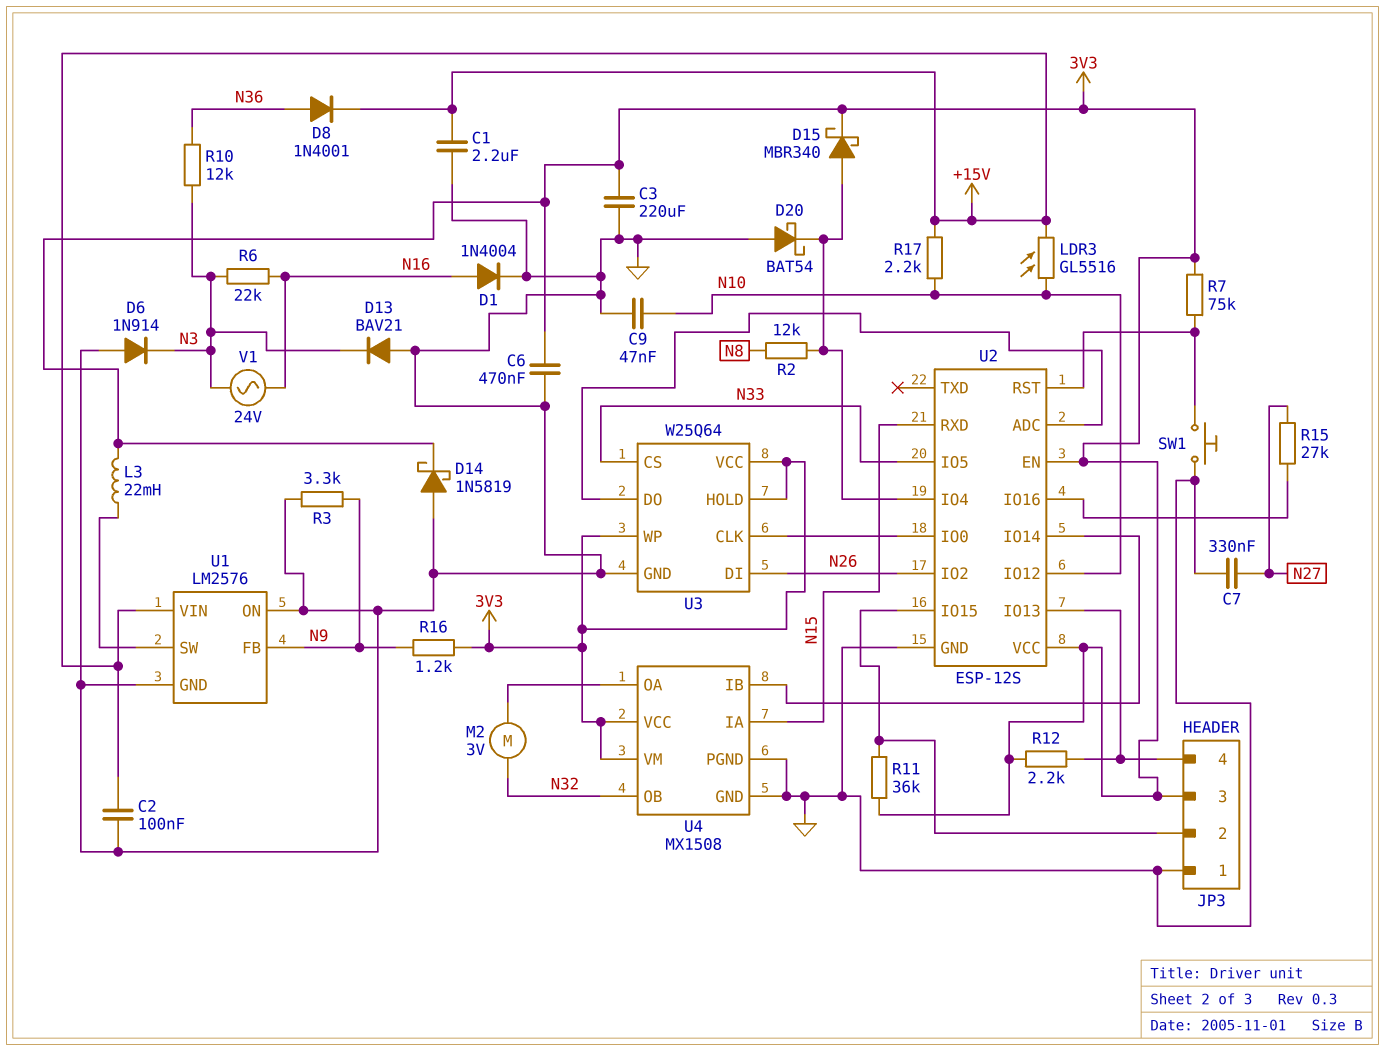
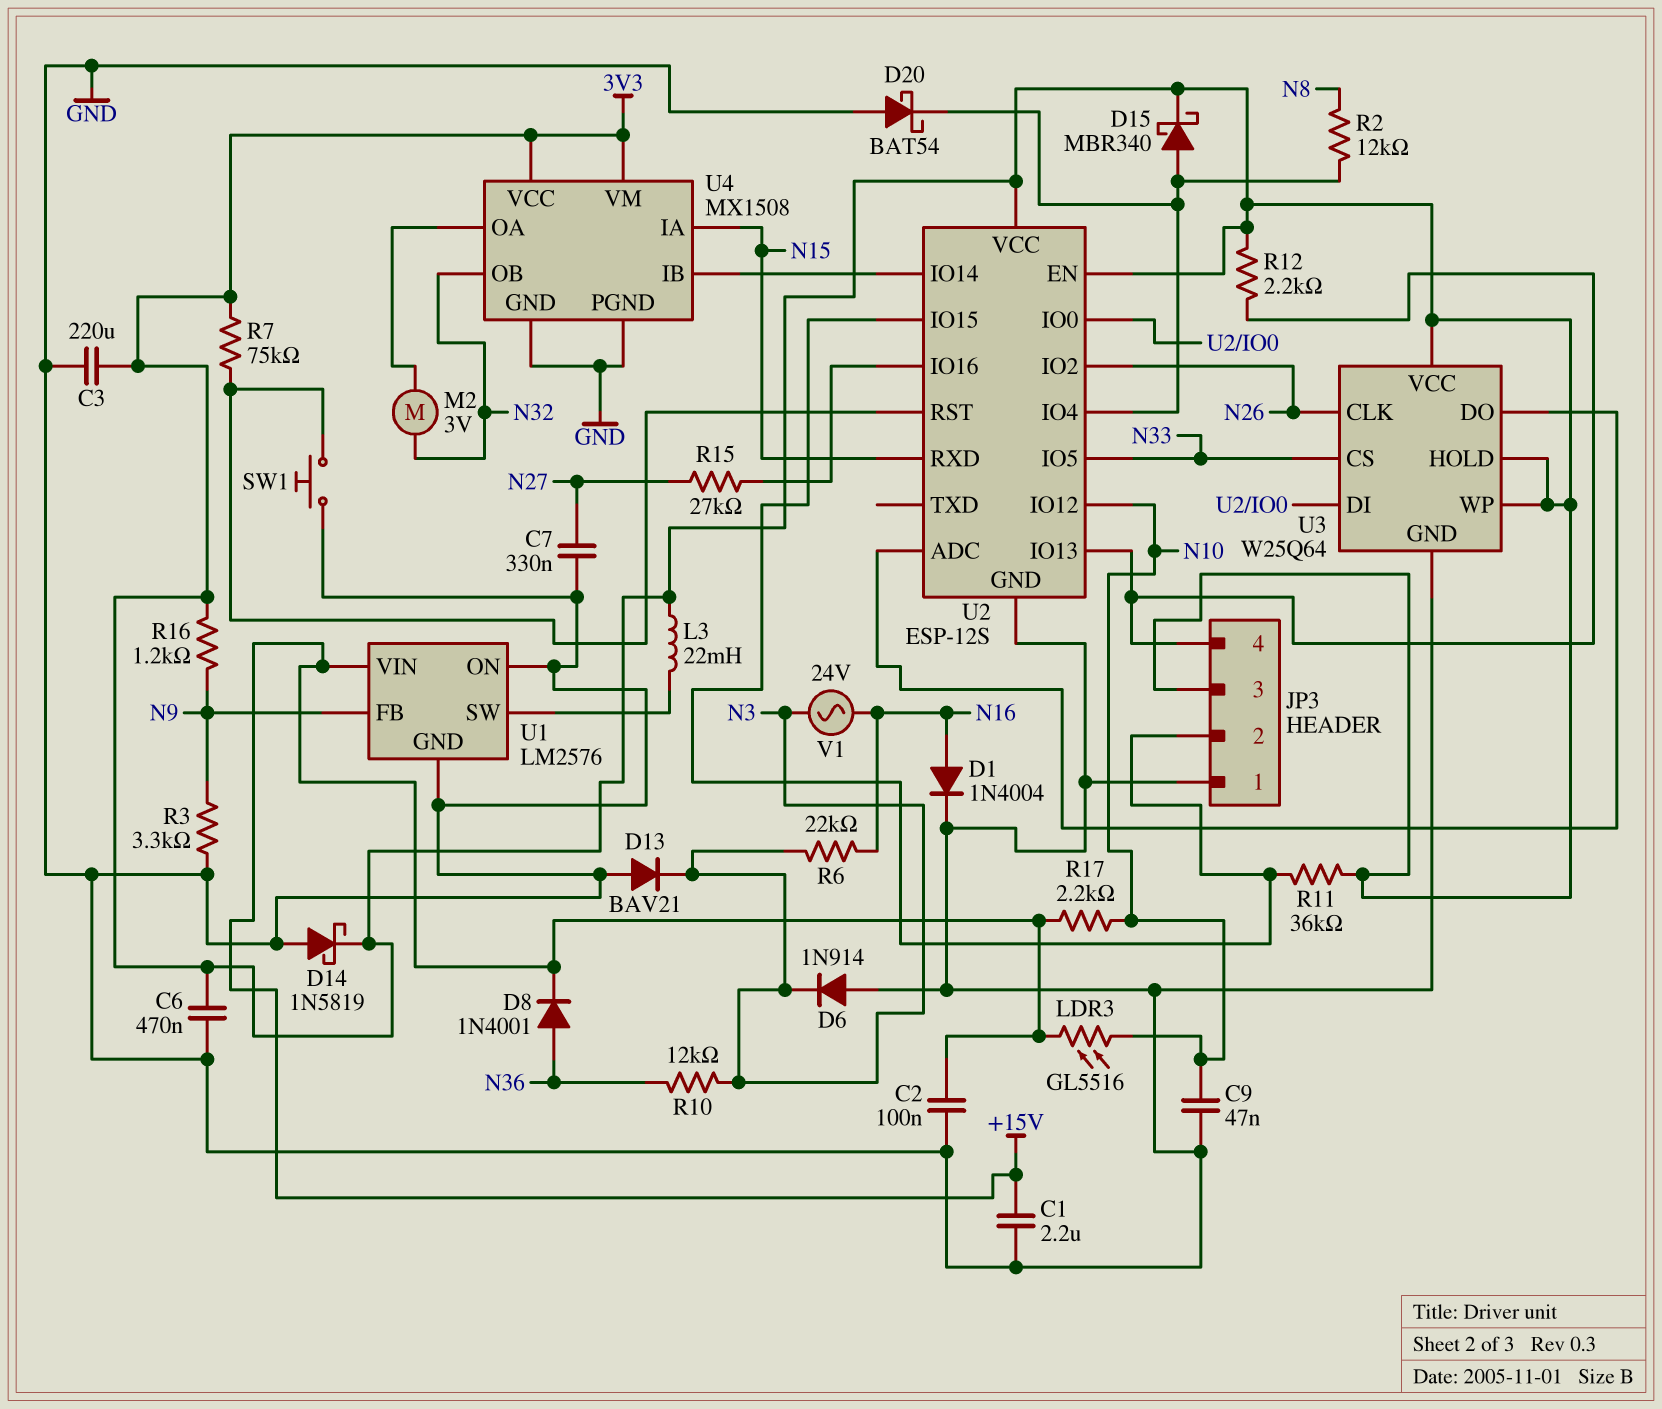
U3 pin CLK: U2/IO0 -> N26
U3 pin DI: N26 -> U2/IO0

